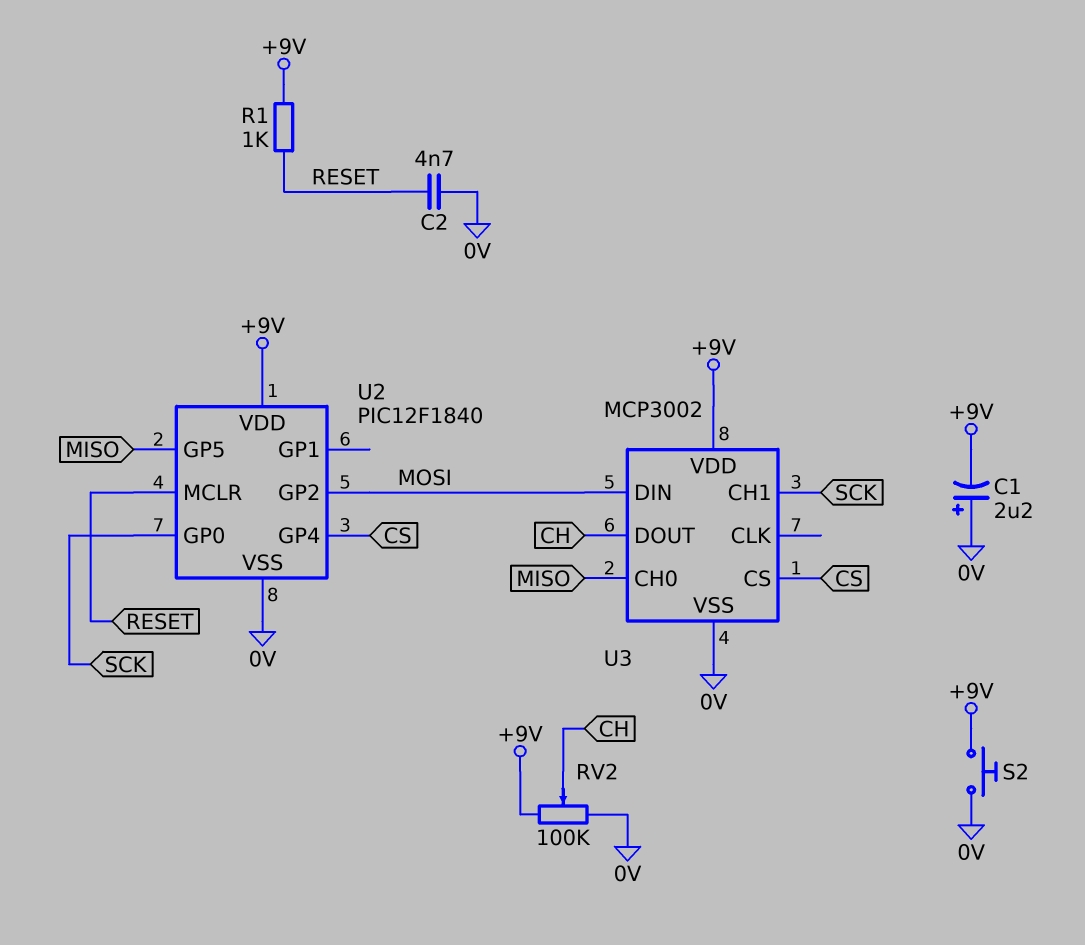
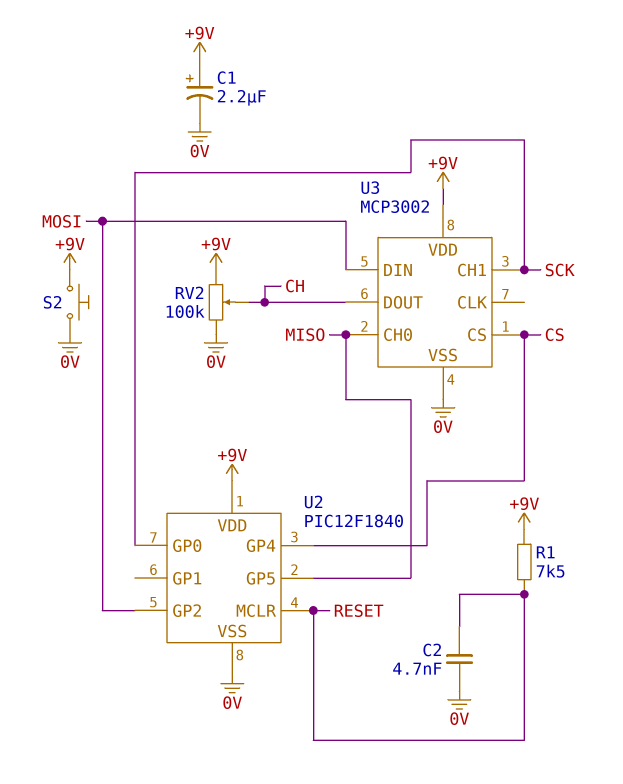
C1: 2.2uF (plus 0V, minus +9V) -> 2.2uF (plus +9V, minus 0V)
R1: 1k (+9V, RESET) -> 7.5k (+9V, RESET)

